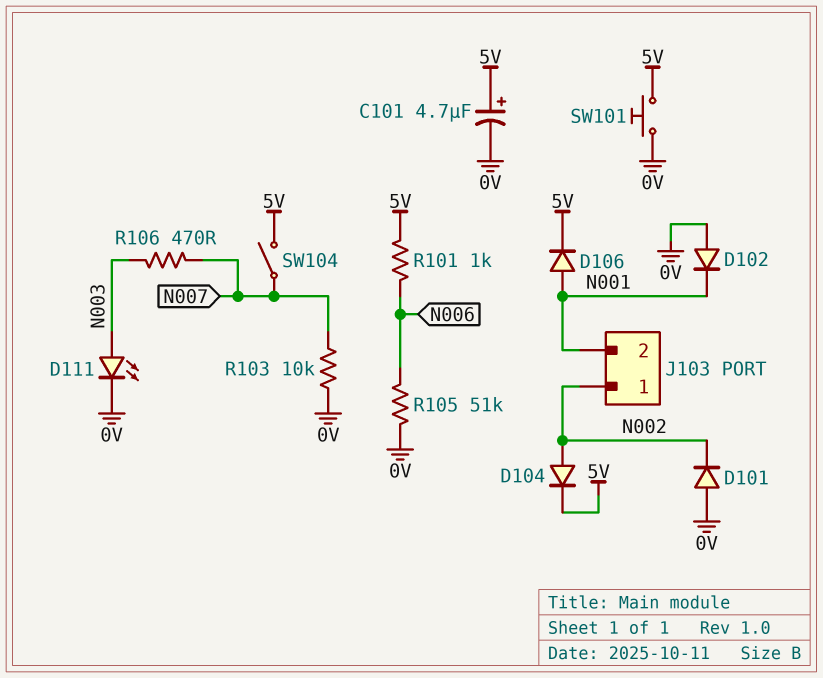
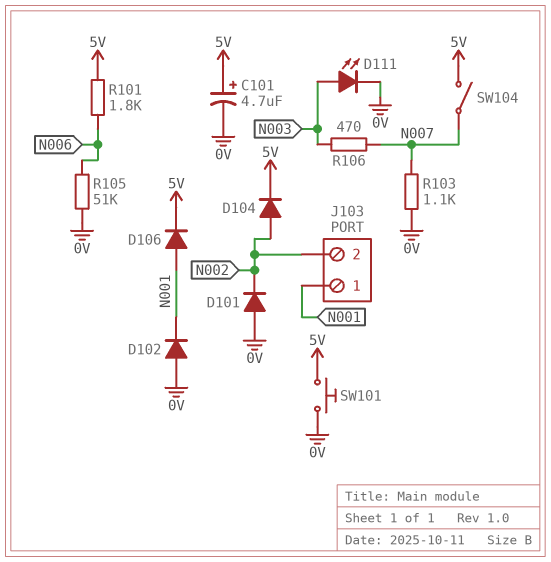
J103 pin 1: N002 -> N001
J103 pin 2: N001 -> N002
R101: 1k (5V, N006) -> 1.8k (5V, N006)
R103: 10k (0V, N007) -> 1.1k (0V, N007)

